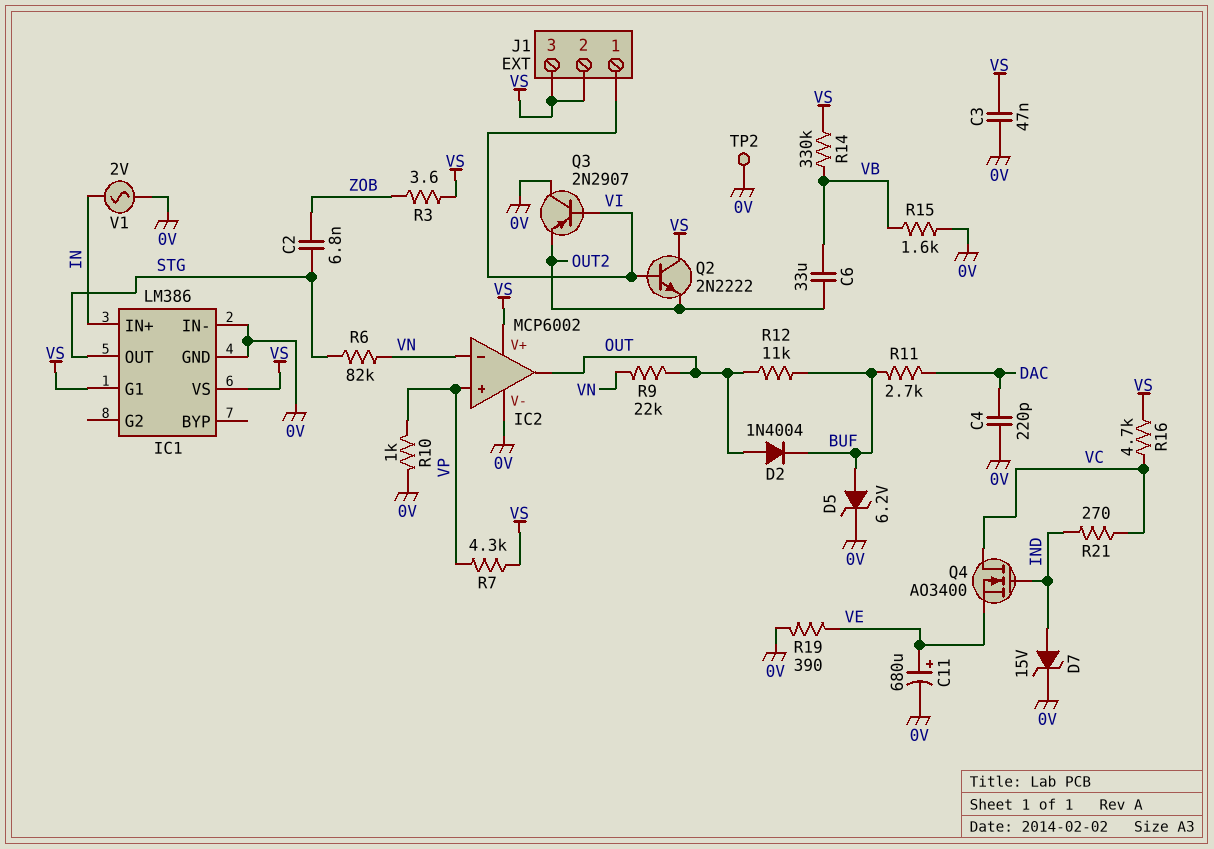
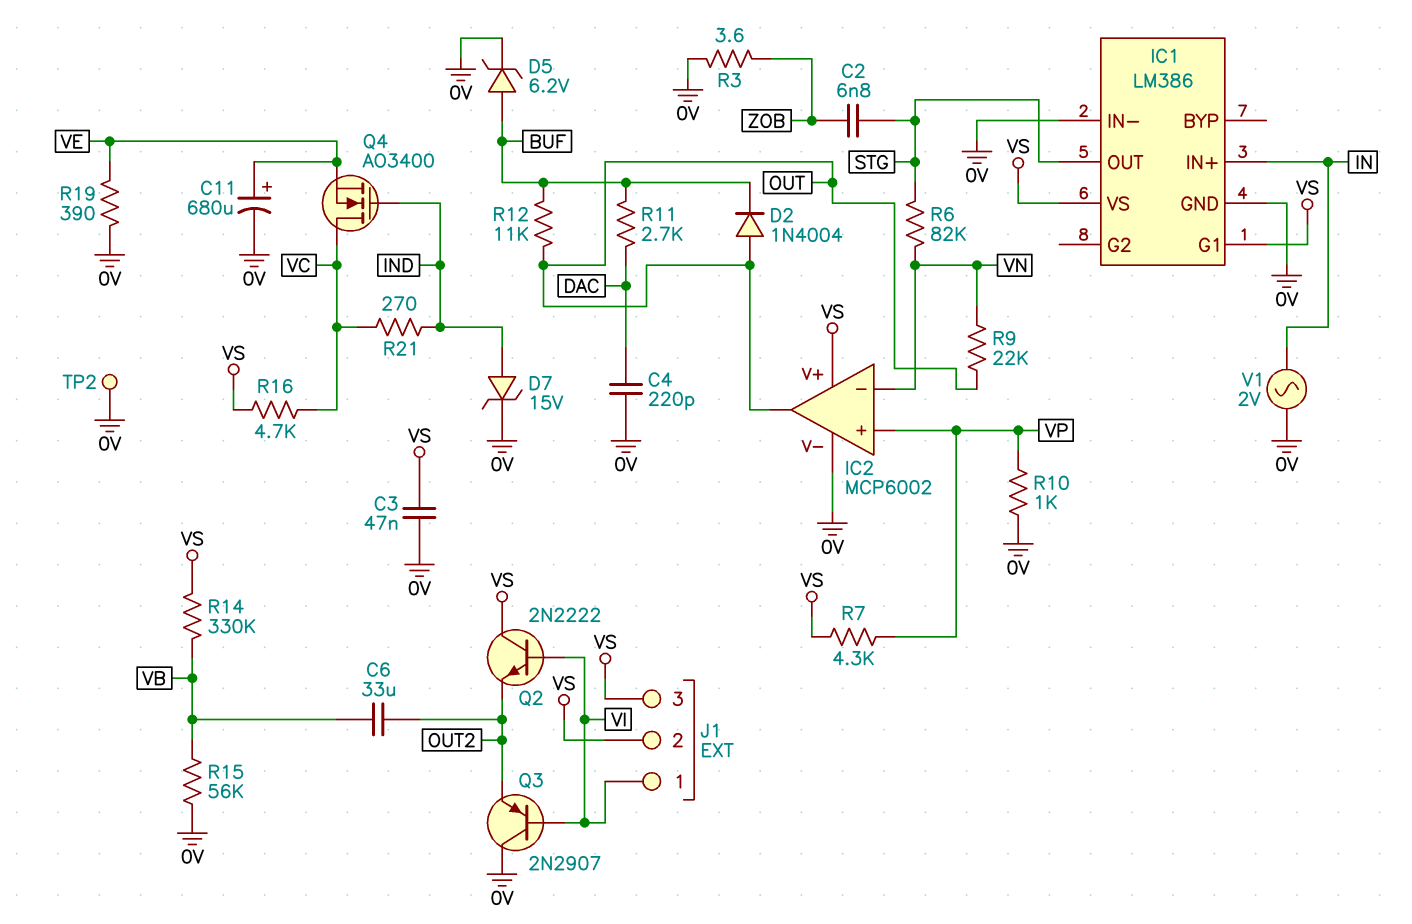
R3: 3.6 (VS, ZOB) -> 3.6 (0V, ZOB)
R15: 1.6k (0V, VB) -> 56k (0V, VB)

